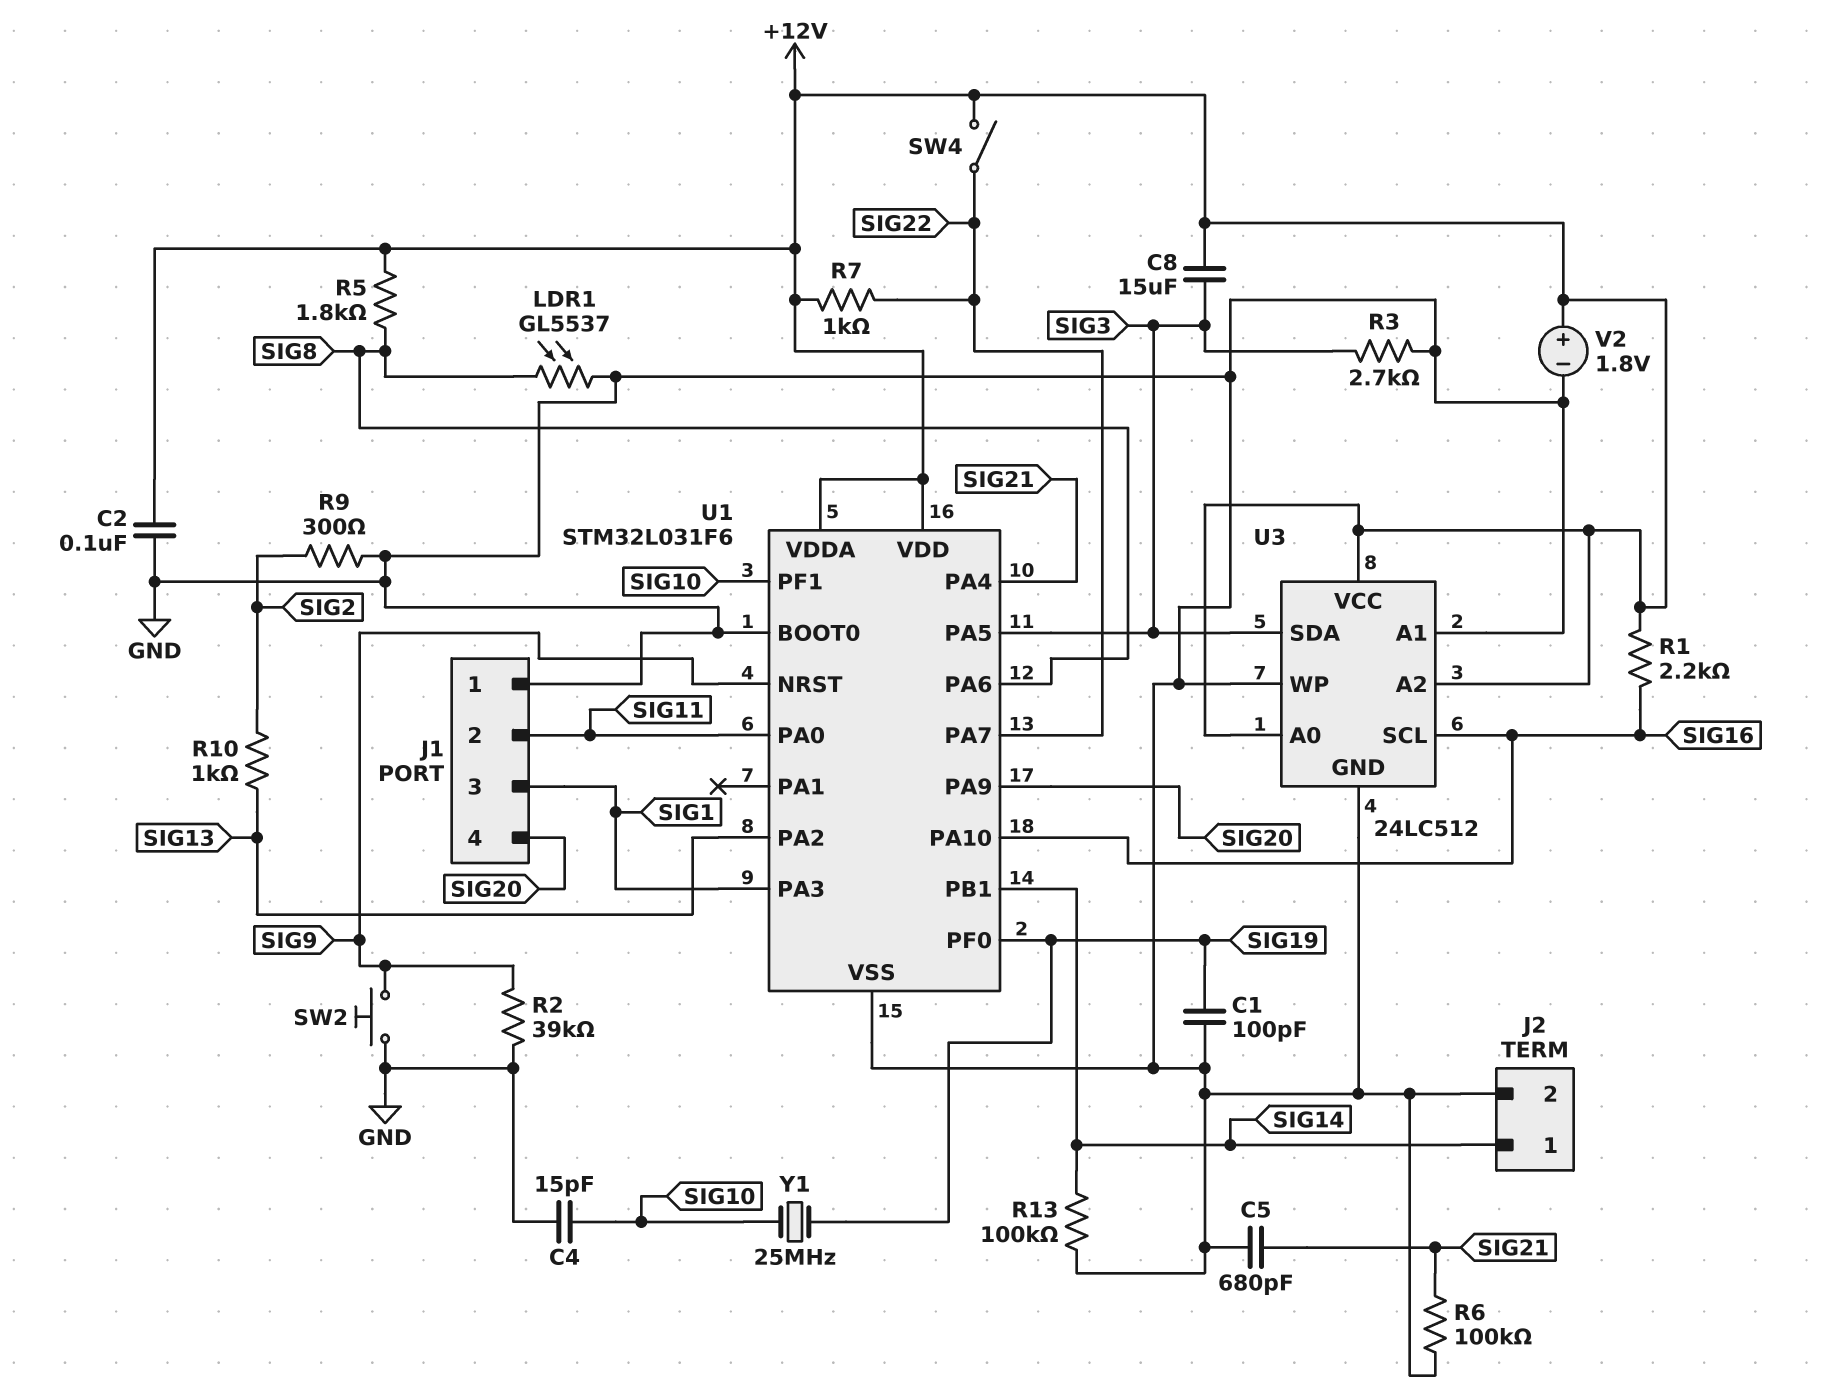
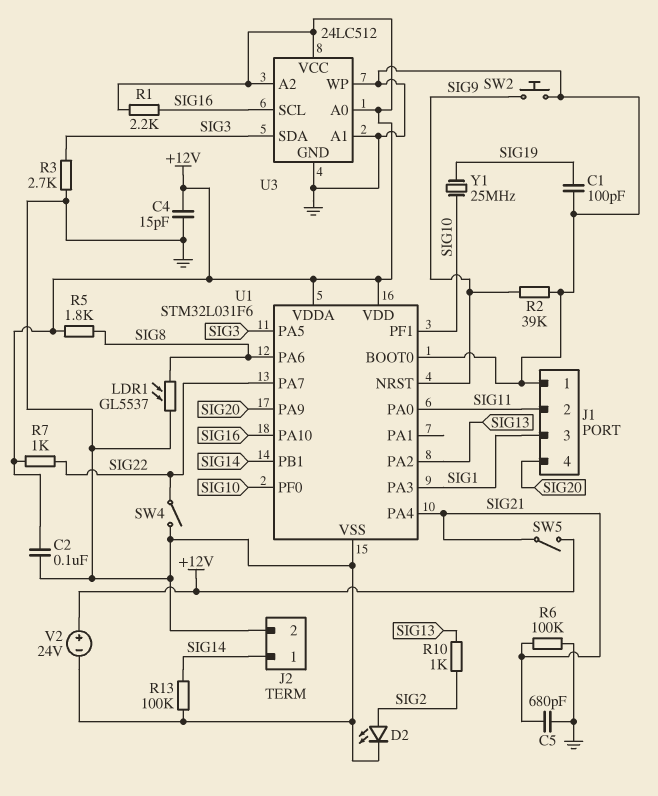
C4: 15pF (GND, SIG10) -> 15pF (+12V, GND)
C8: 15uF (+12V, SIG3) -> none
D2: none -> LED (A SIG2, K GND)
R9: 300 (GND, SIG2) -> none
SW4: switch (+12V, SIG22) -> switch (GND, SIG22)
SW5: none -> switch (+12V, SIG21)
U1 pin PF0: SIG19 -> SIG10
V2: 1.8V (plus +12V, minus GND) -> 24V (plus +12V, minus GND)

